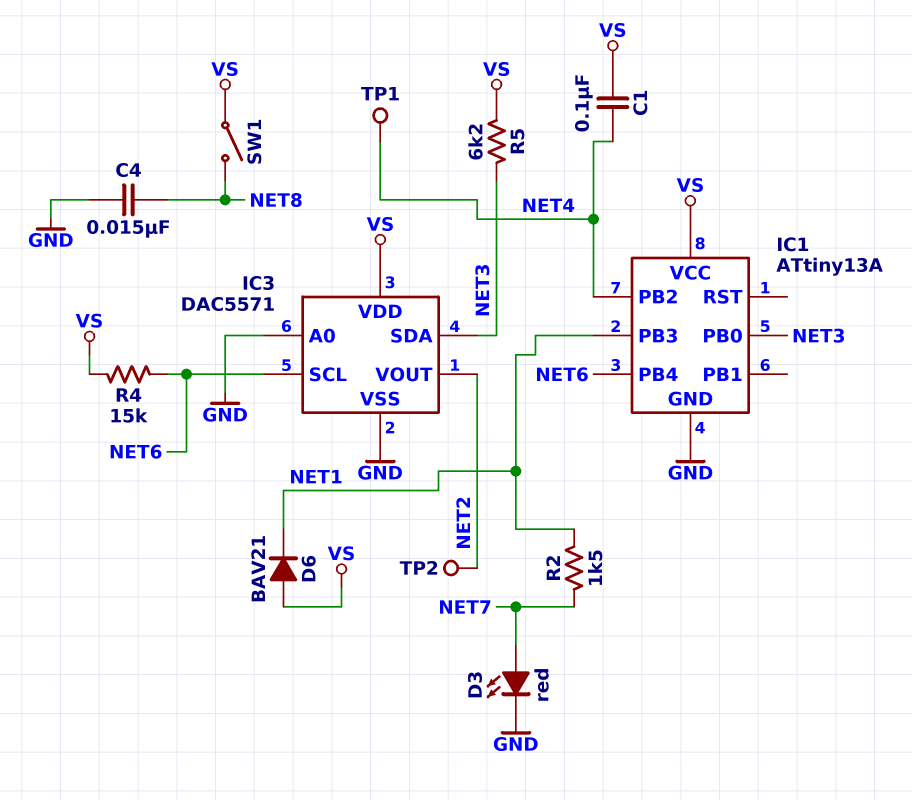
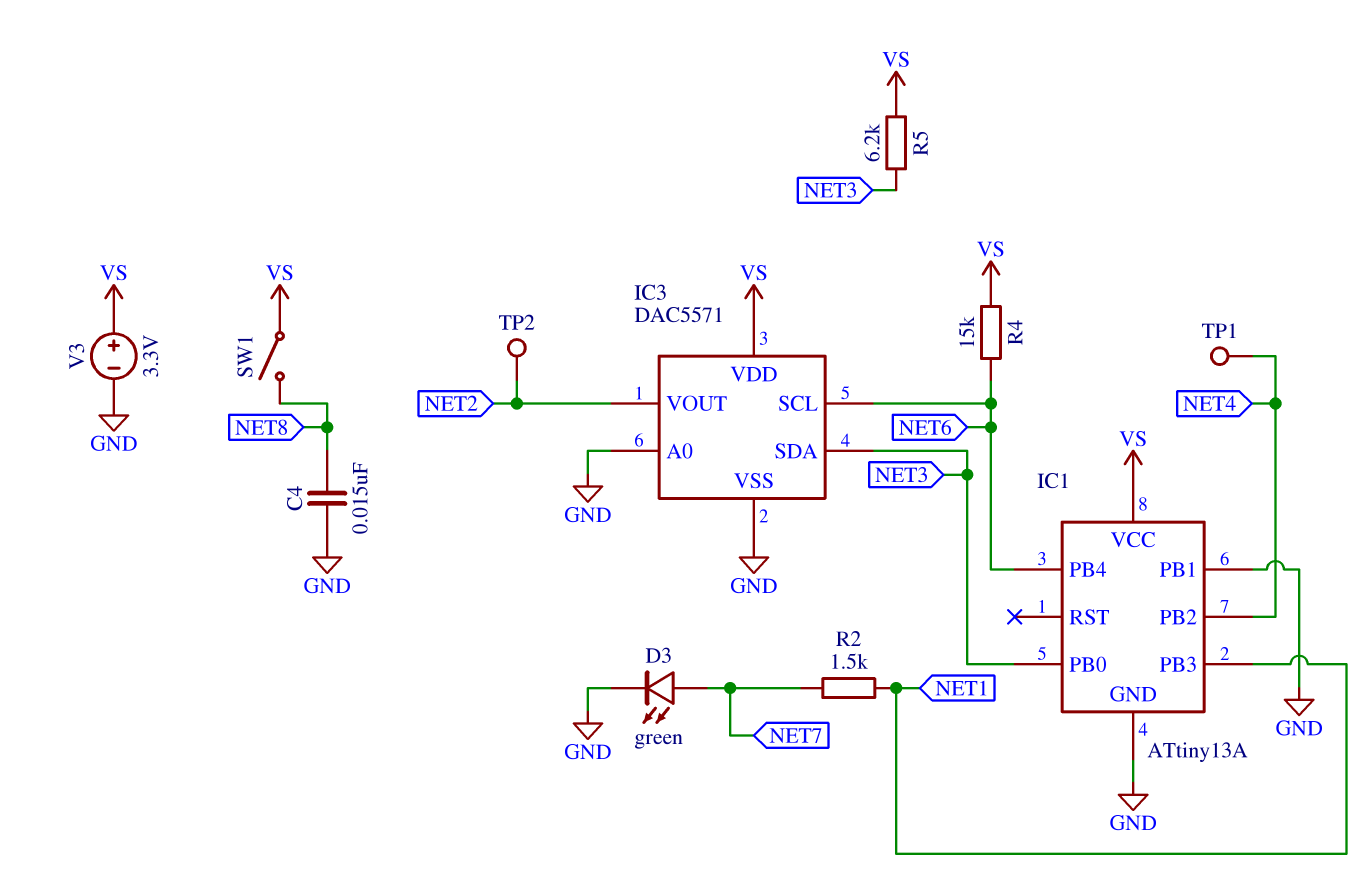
C1: 100nF (NET4, VS) -> none
D3: LED red (A NET7, K GND) -> LED green (A NET7, K GND)
D6: diode BAV21 (A VS, K NET1) -> none
IC1 pin PB1: none -> GND
V3: none -> 3.3V (plus VS, minus GND)

